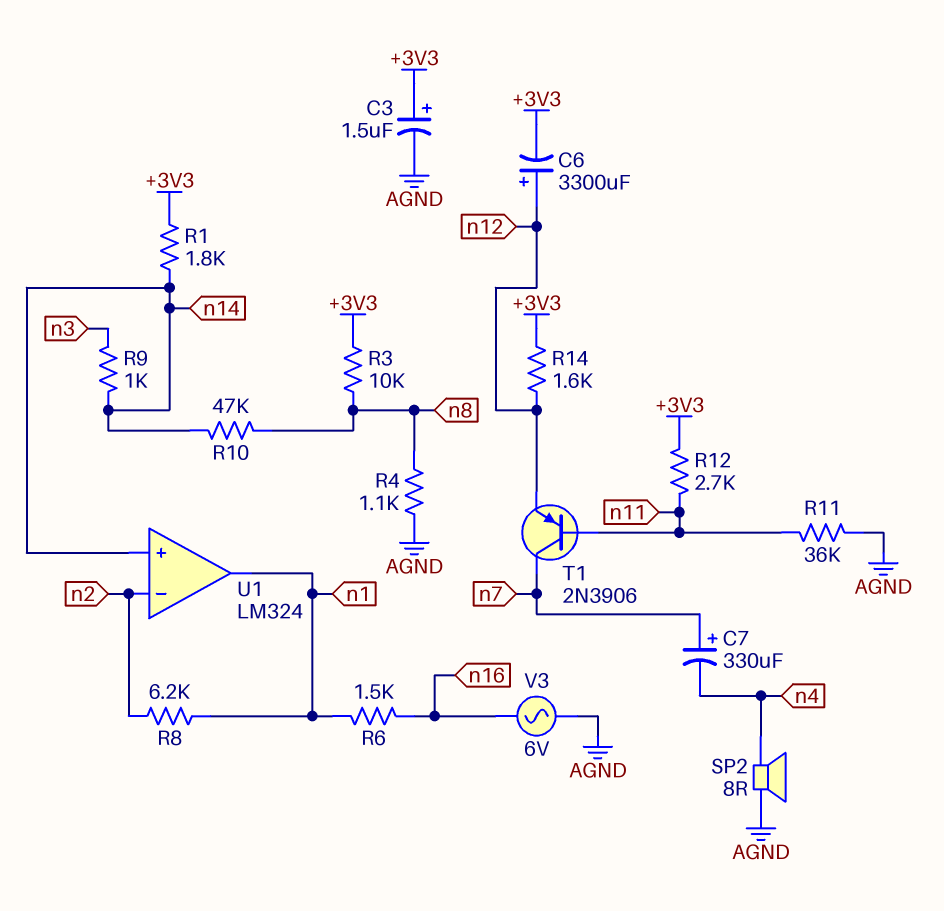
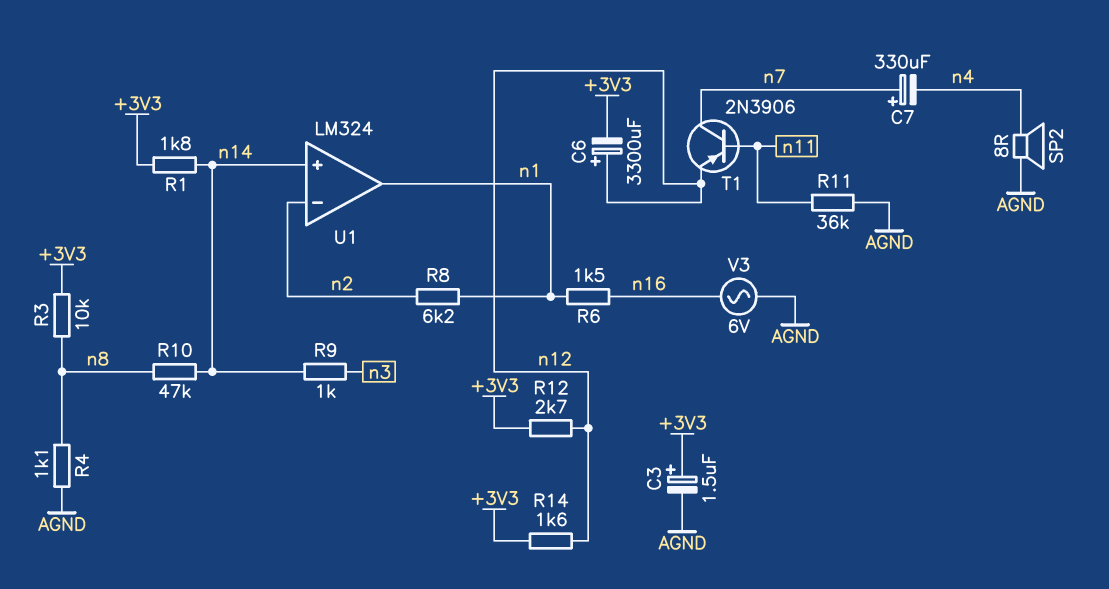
R12: 2.7k (+3V3, n11) -> 2.7k (+3V3, n12)

